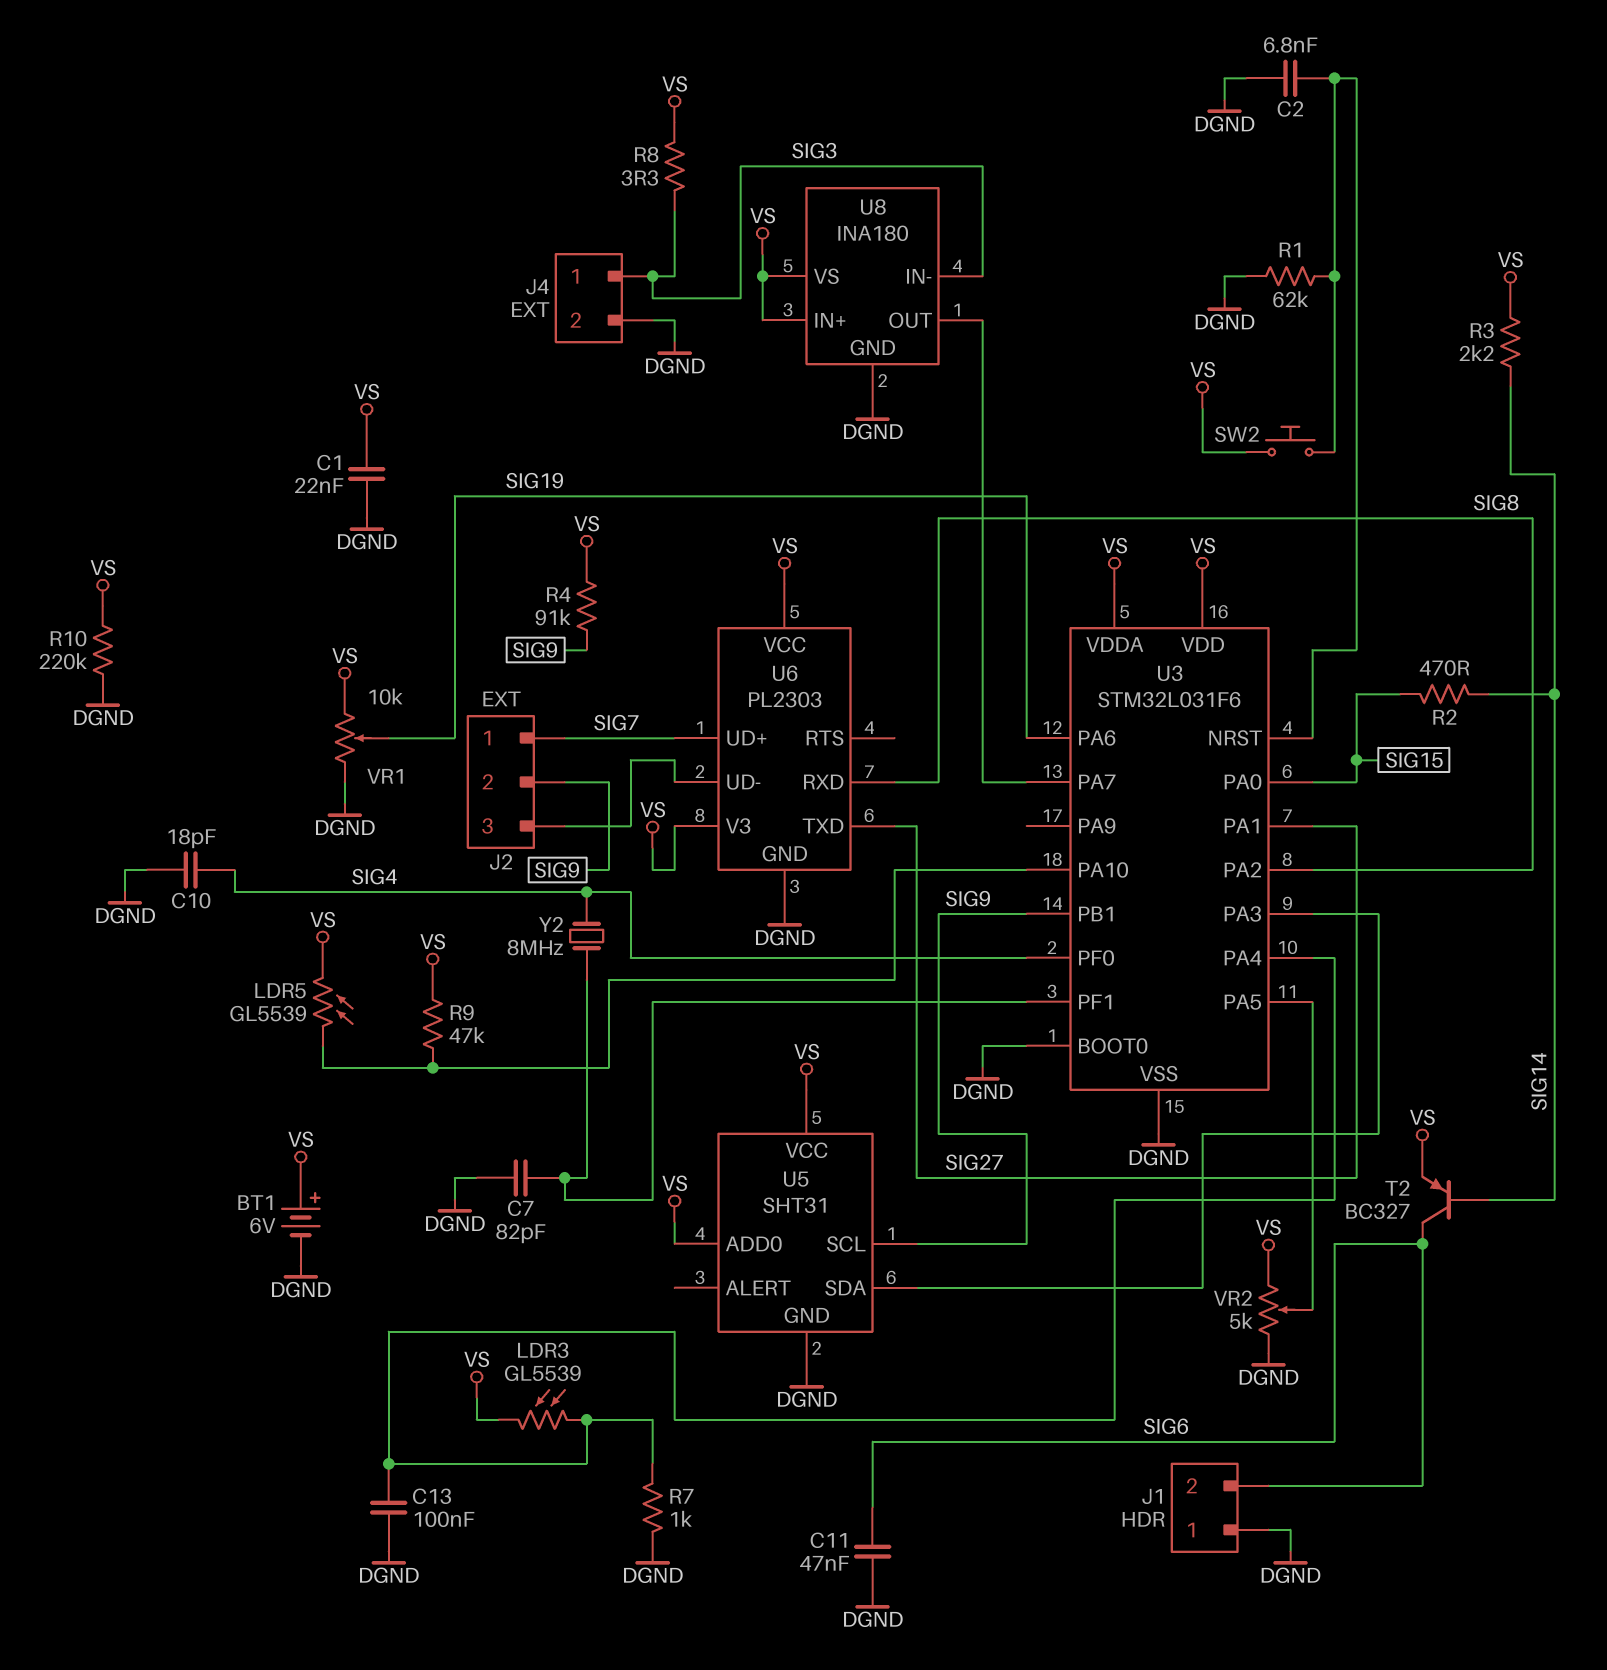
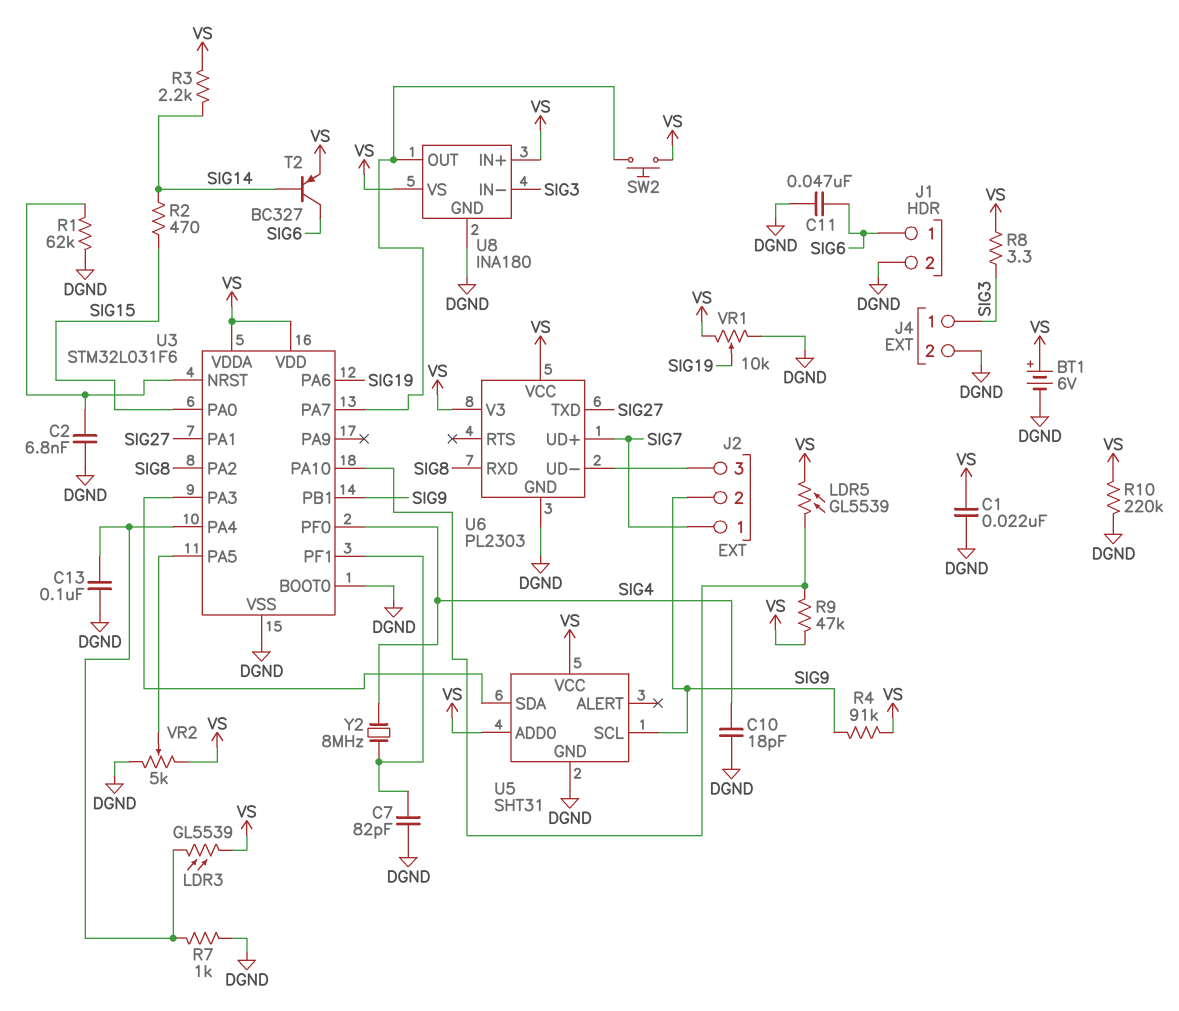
J1 pin 1: DGND -> SIG6
J1 pin 2: SIG6 -> DGND
SW2: button (U3/NRST, VS) -> button (U3/PA7, VS)

